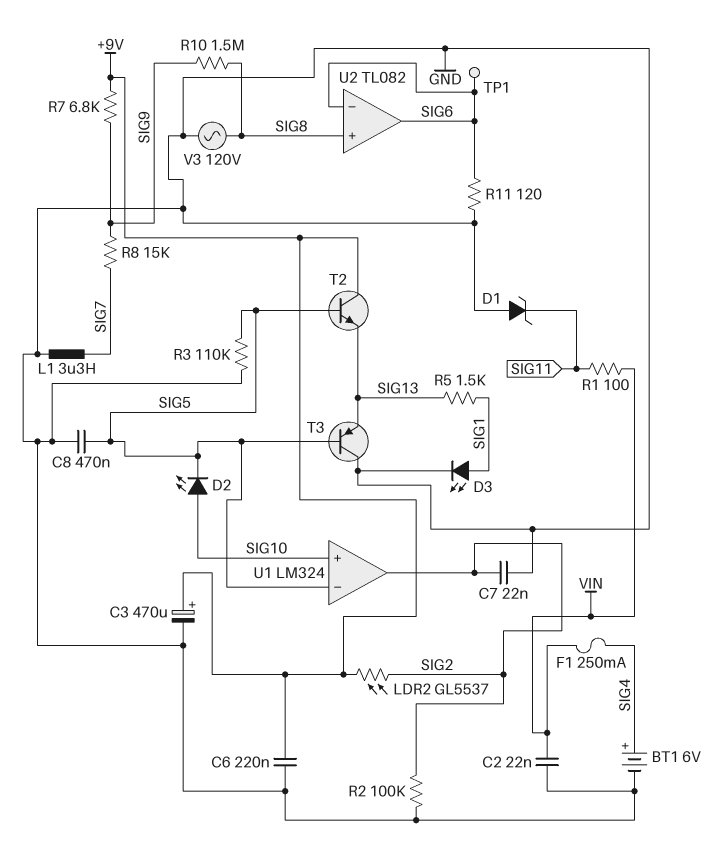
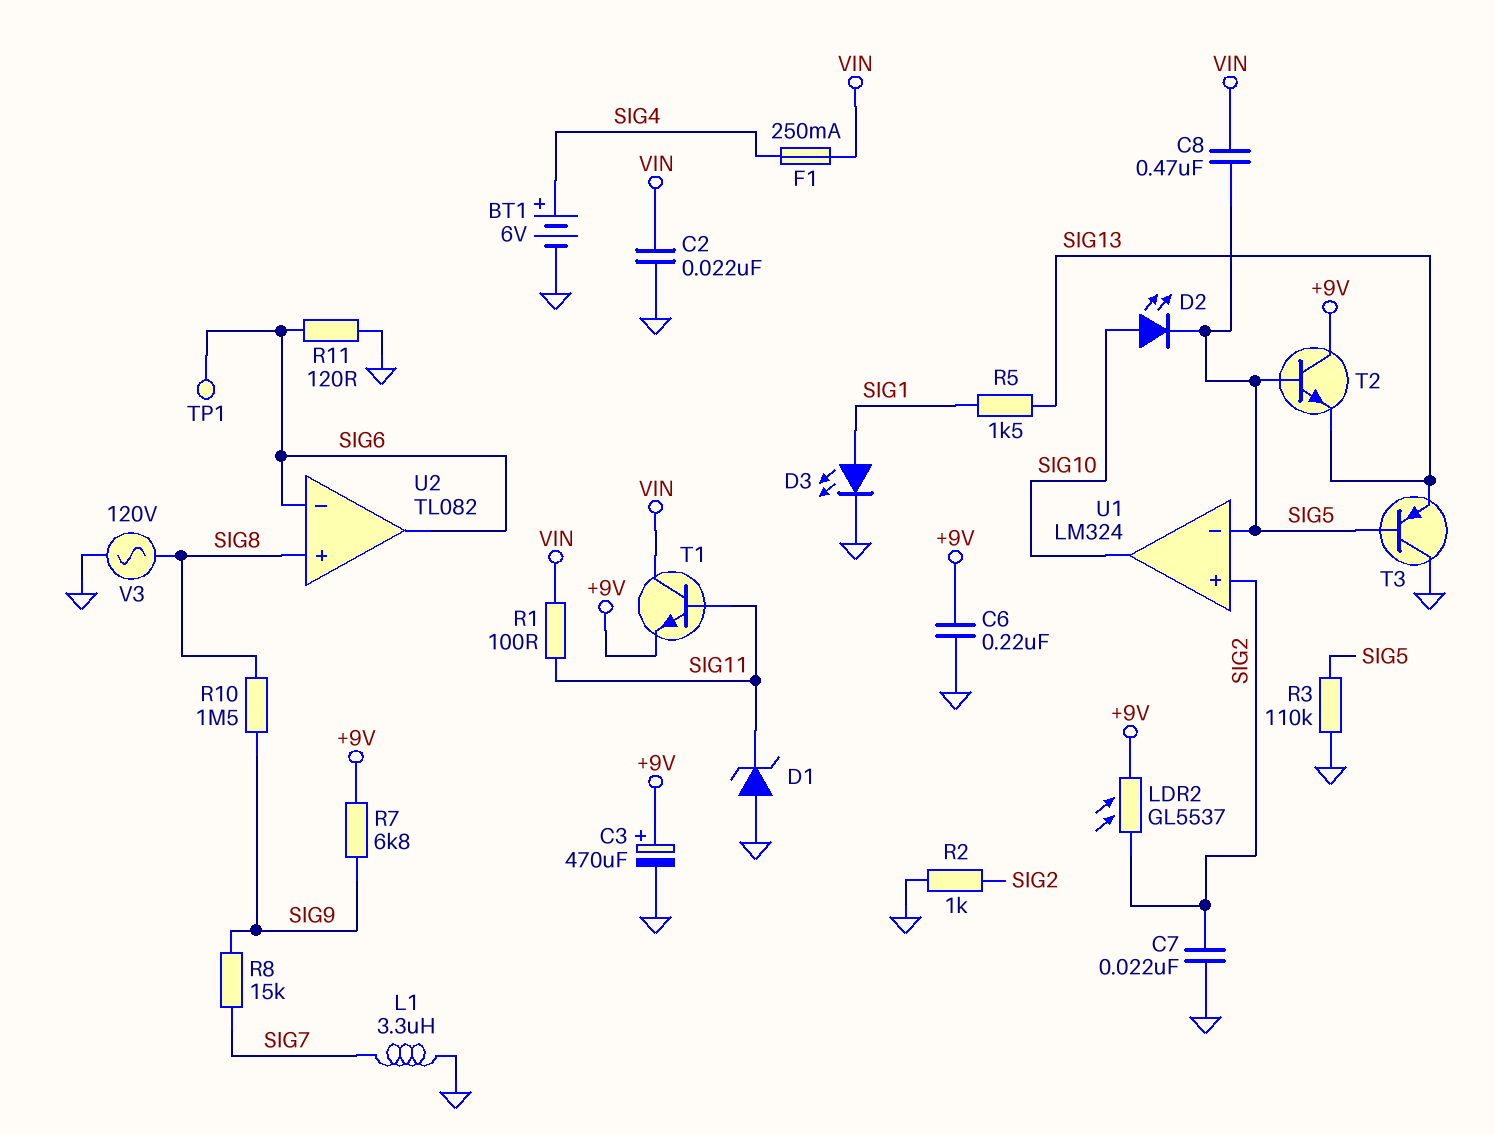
C8: 470nF (GND, SIG5) -> 470nF (SIG5, VIN)
R2: 100k (GND, SIG2) -> 1k (GND, SIG2)
T1: none -> NPN (B SIG11, C VIN, E +9V)
U1 pin in+: SIG10 -> SIG2
U1 pin out: SIG2 -> SIG10

